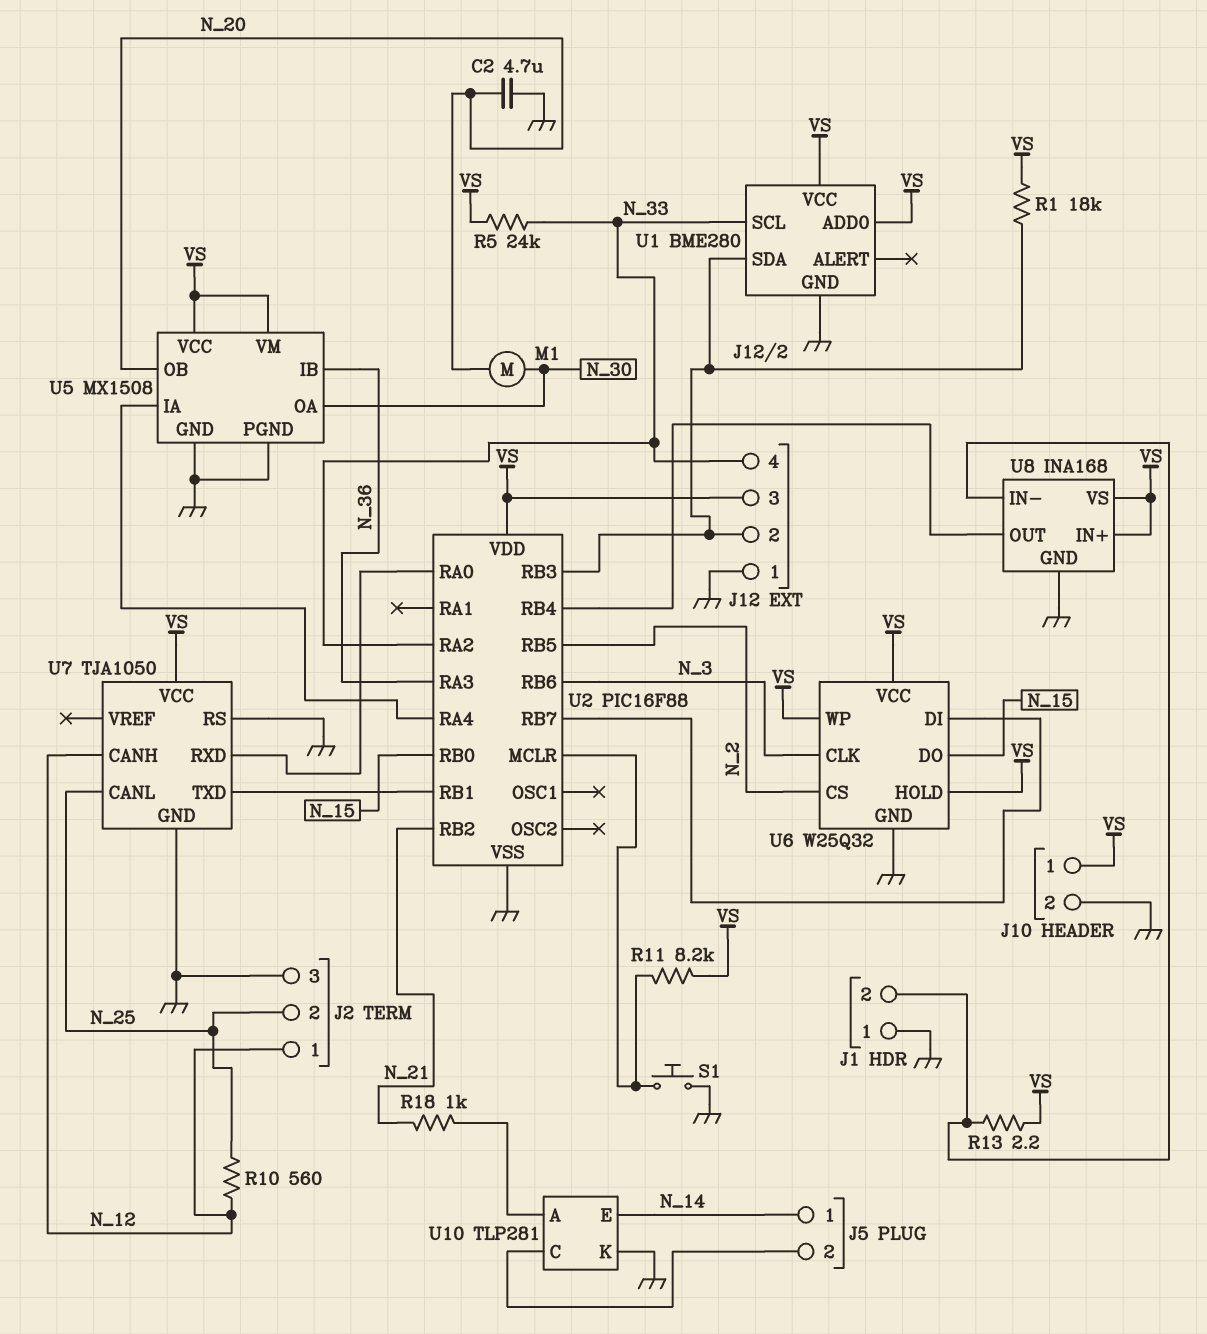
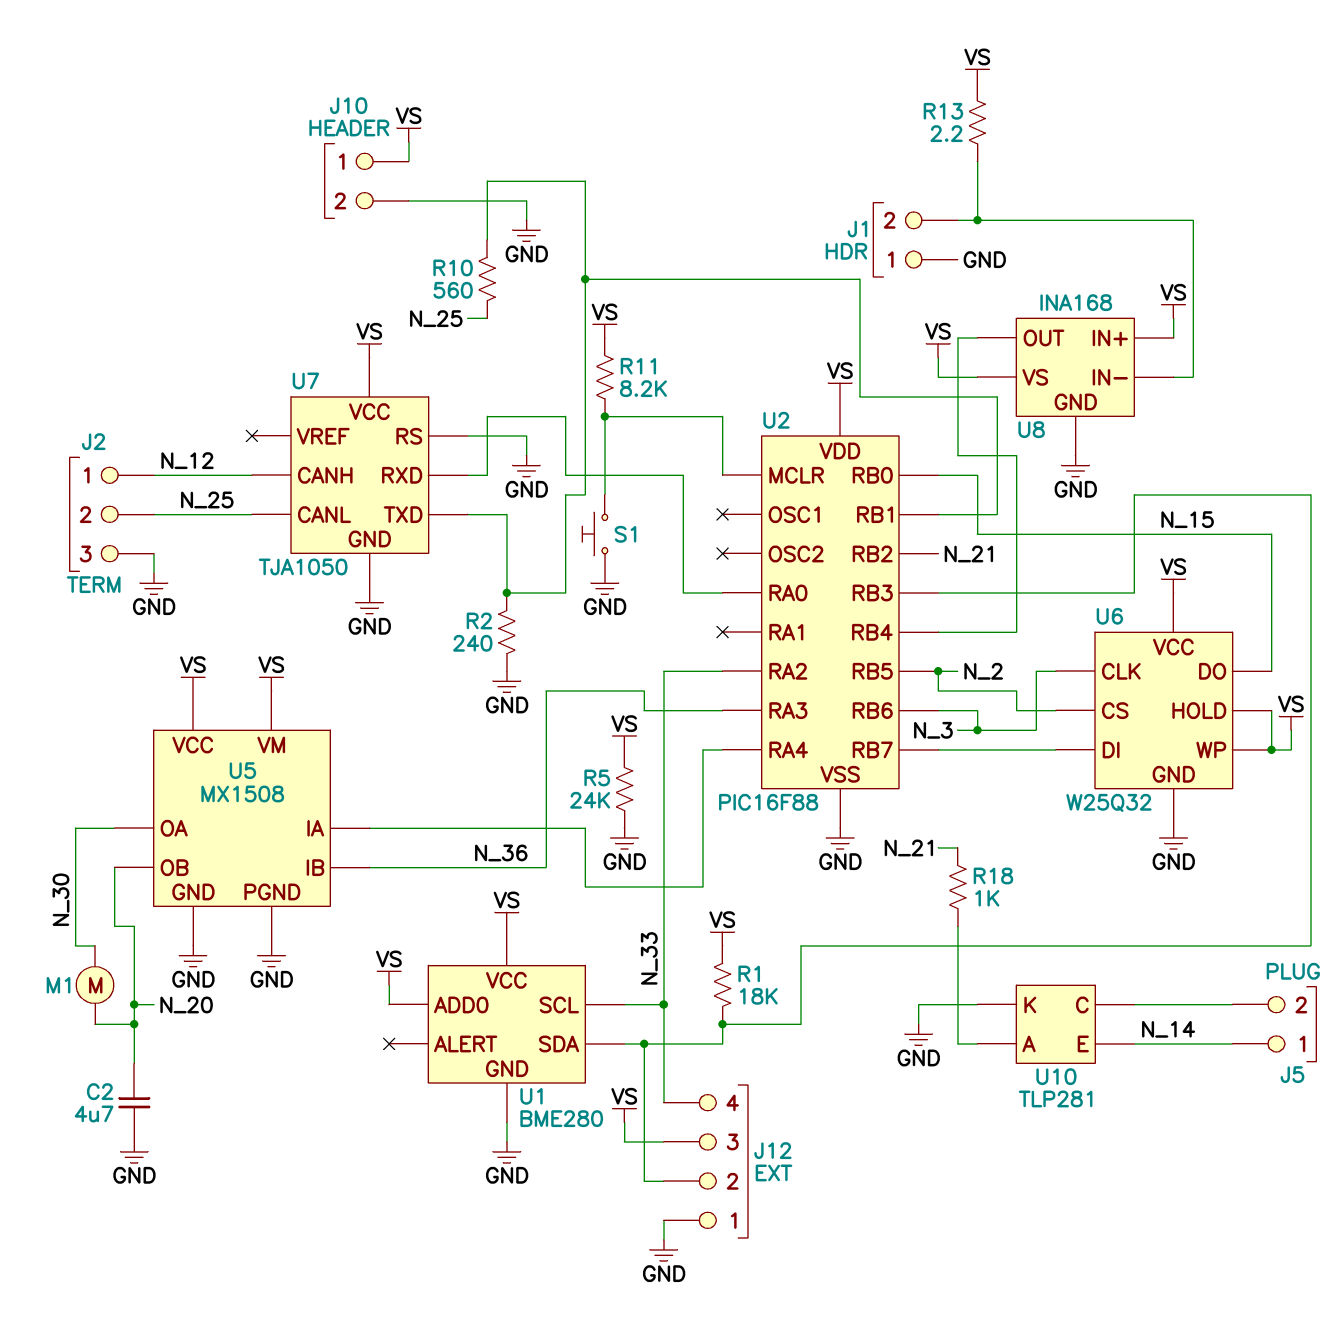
R2: none -> 240 (GND, U2/RB1)
R5: 24k (N_33, VS) -> 24k (GND, VS)
R10: 560 (N_12, N_25) -> 560 (N_25, U2/RB1)

